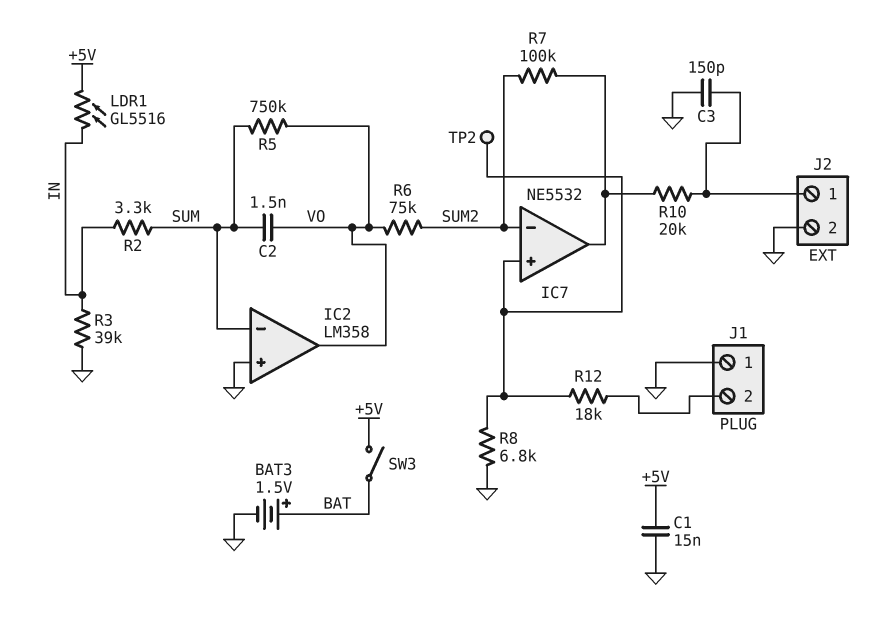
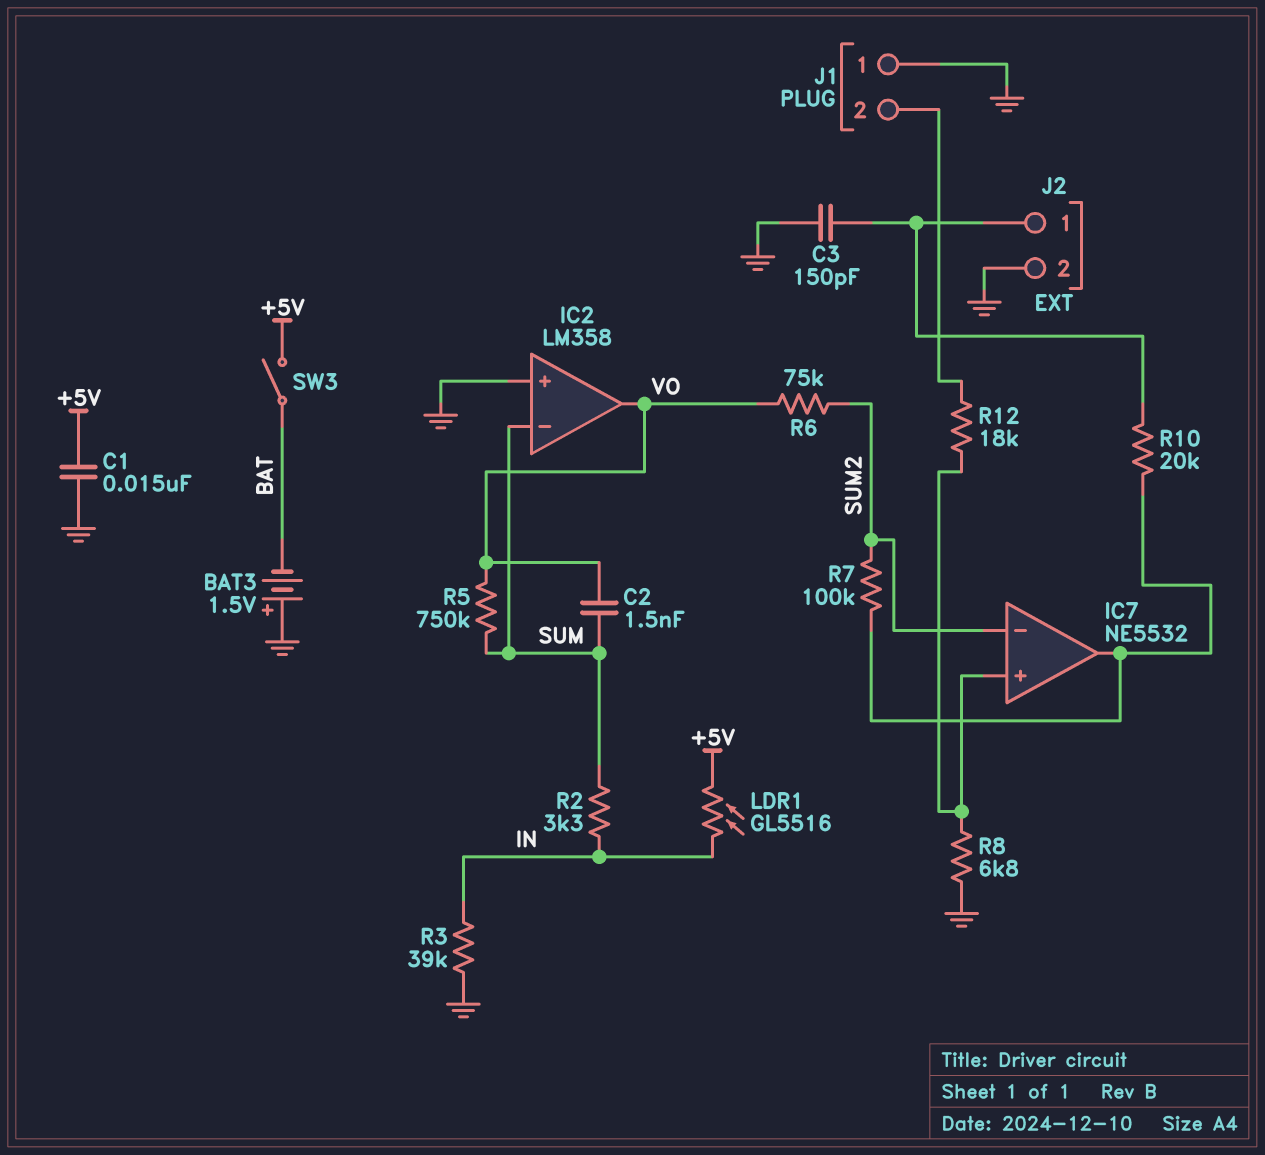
BAT3: 1.5V (plus BAT, minus GND) -> 1.5V (plus GND, minus BAT)
TP2: test point (IC7/in+) -> none

